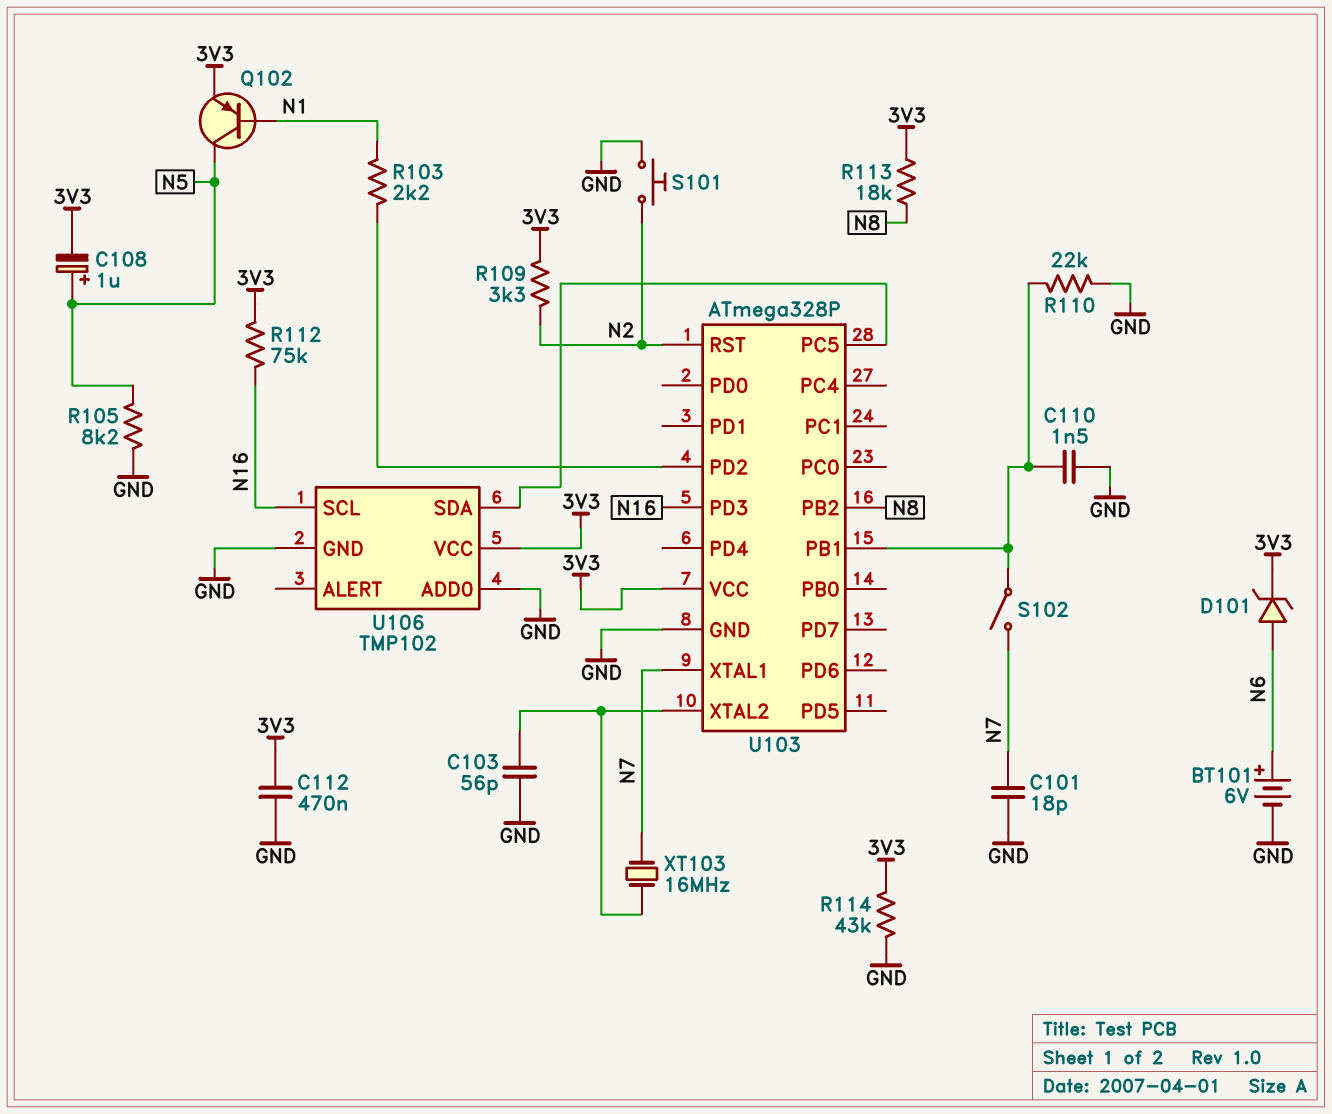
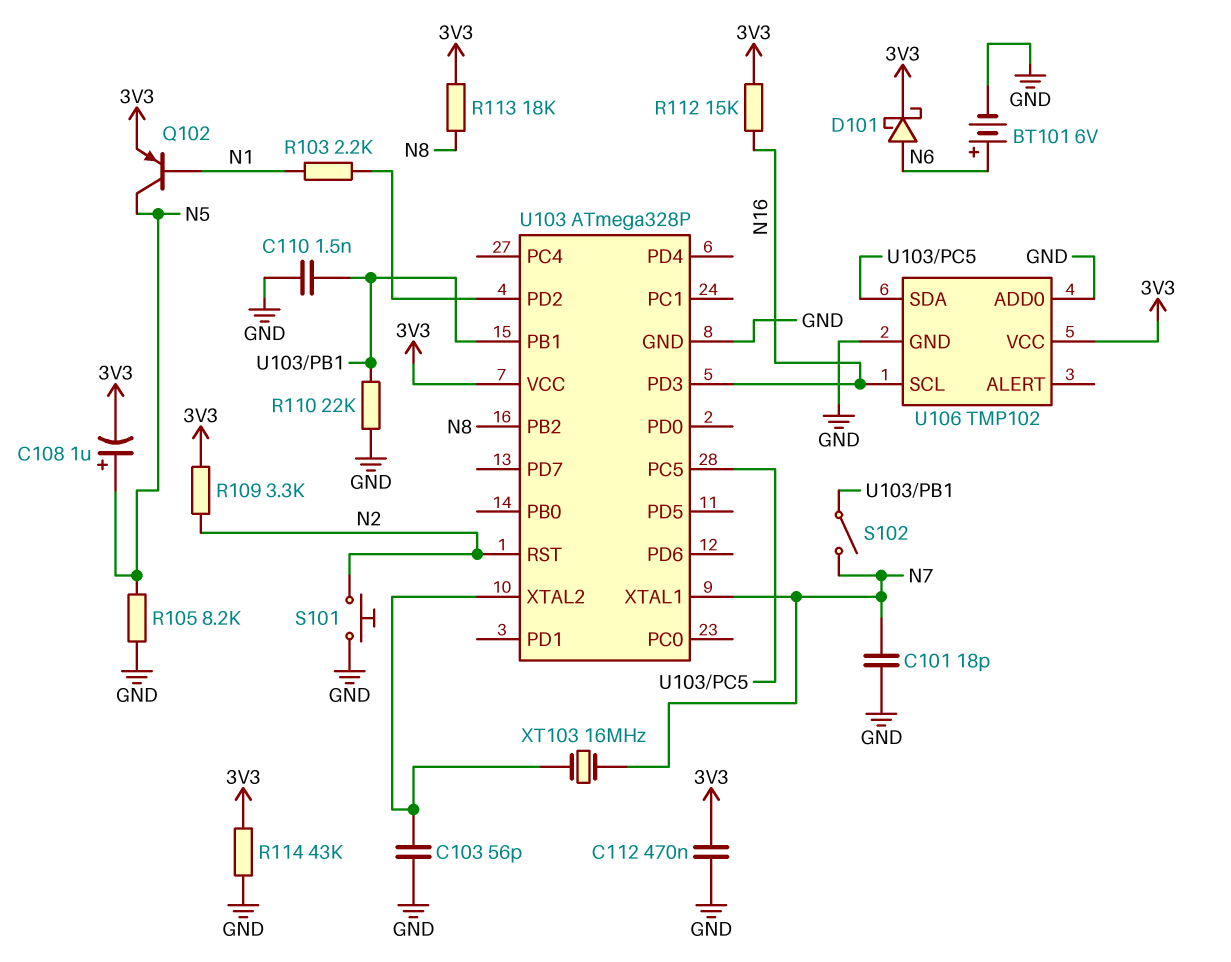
D101: zener (A N6, K 3V3) -> schottky (A N6, K 3V3)
R112: 75k (3V3, N16) -> 15k (3V3, N16)

